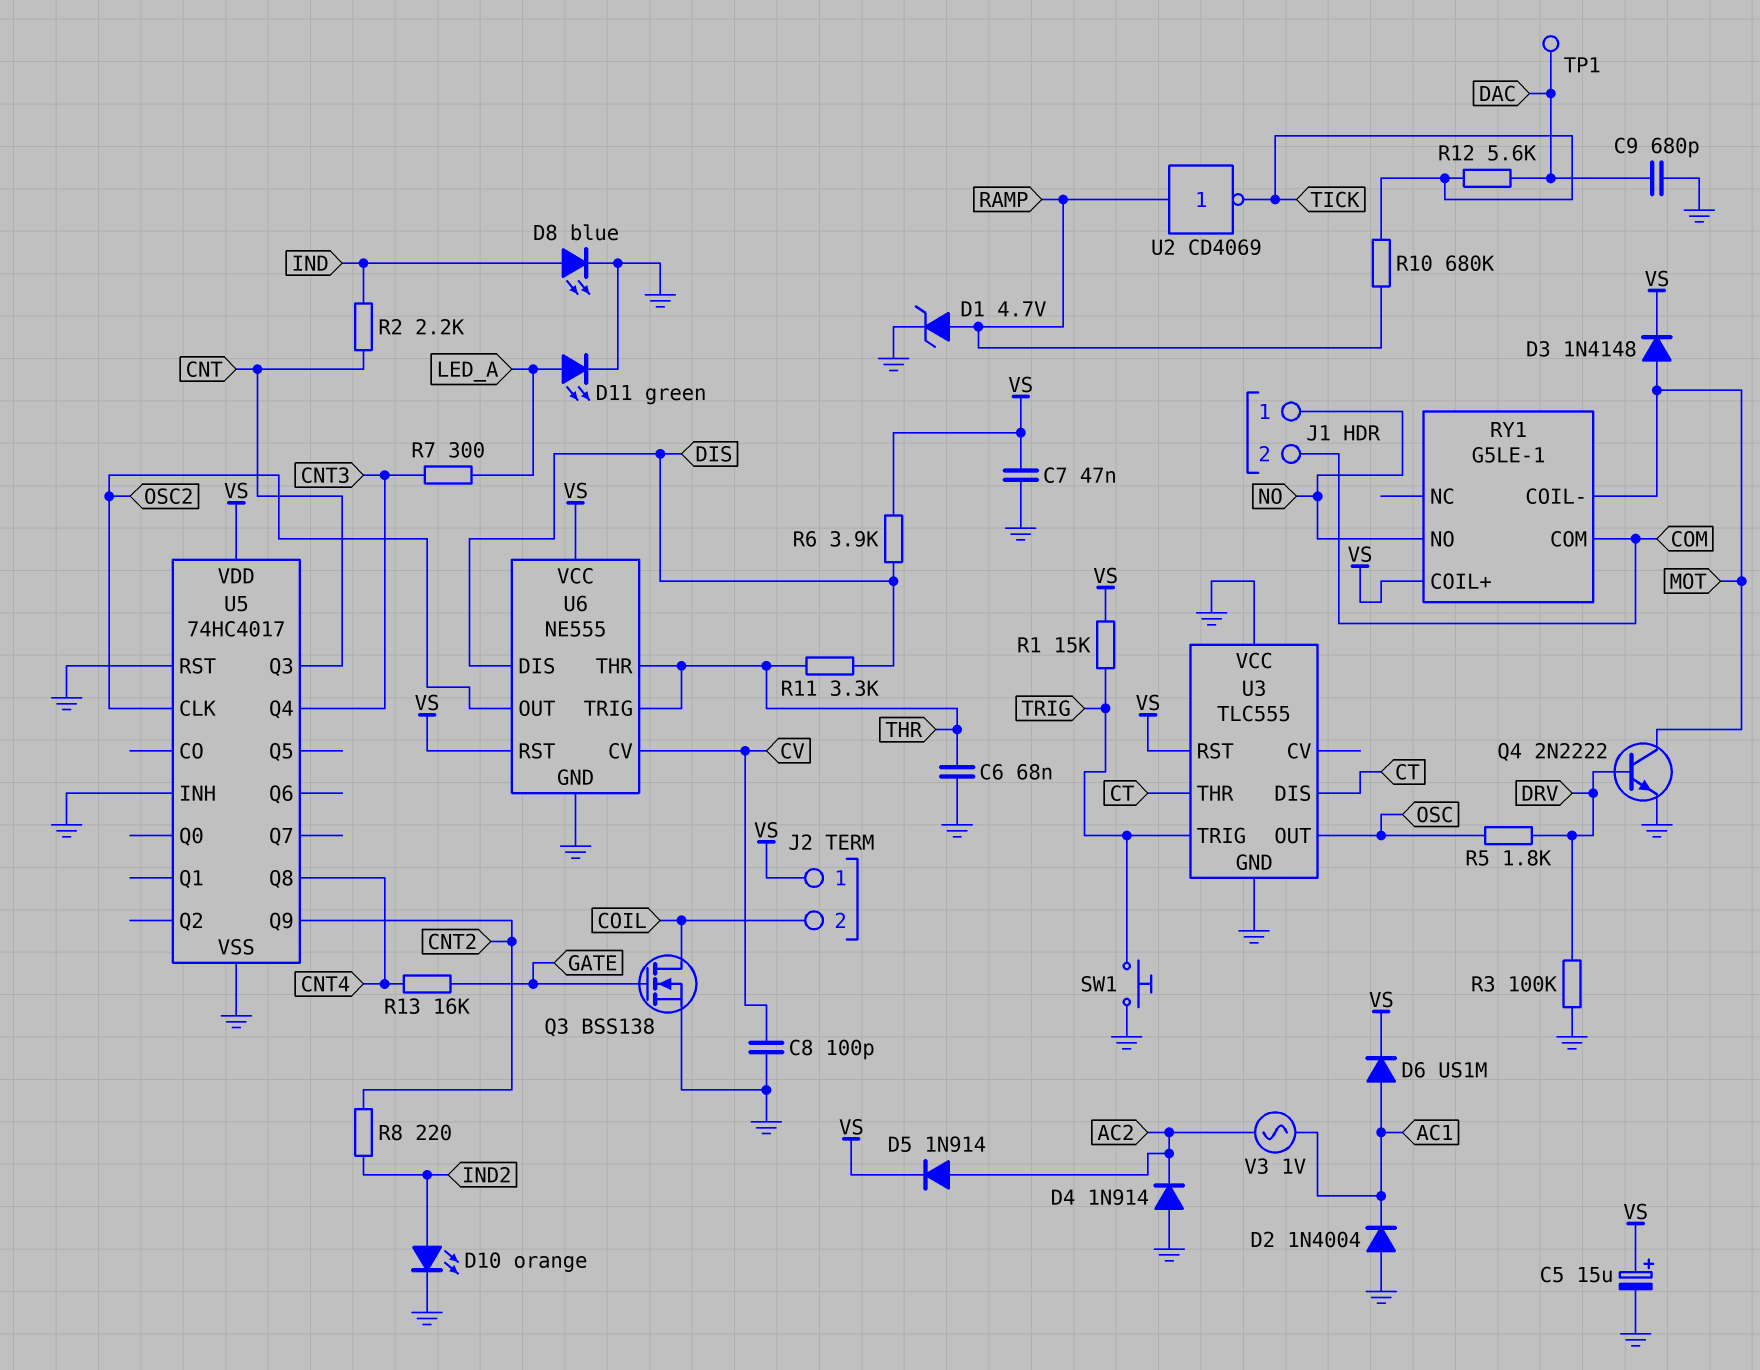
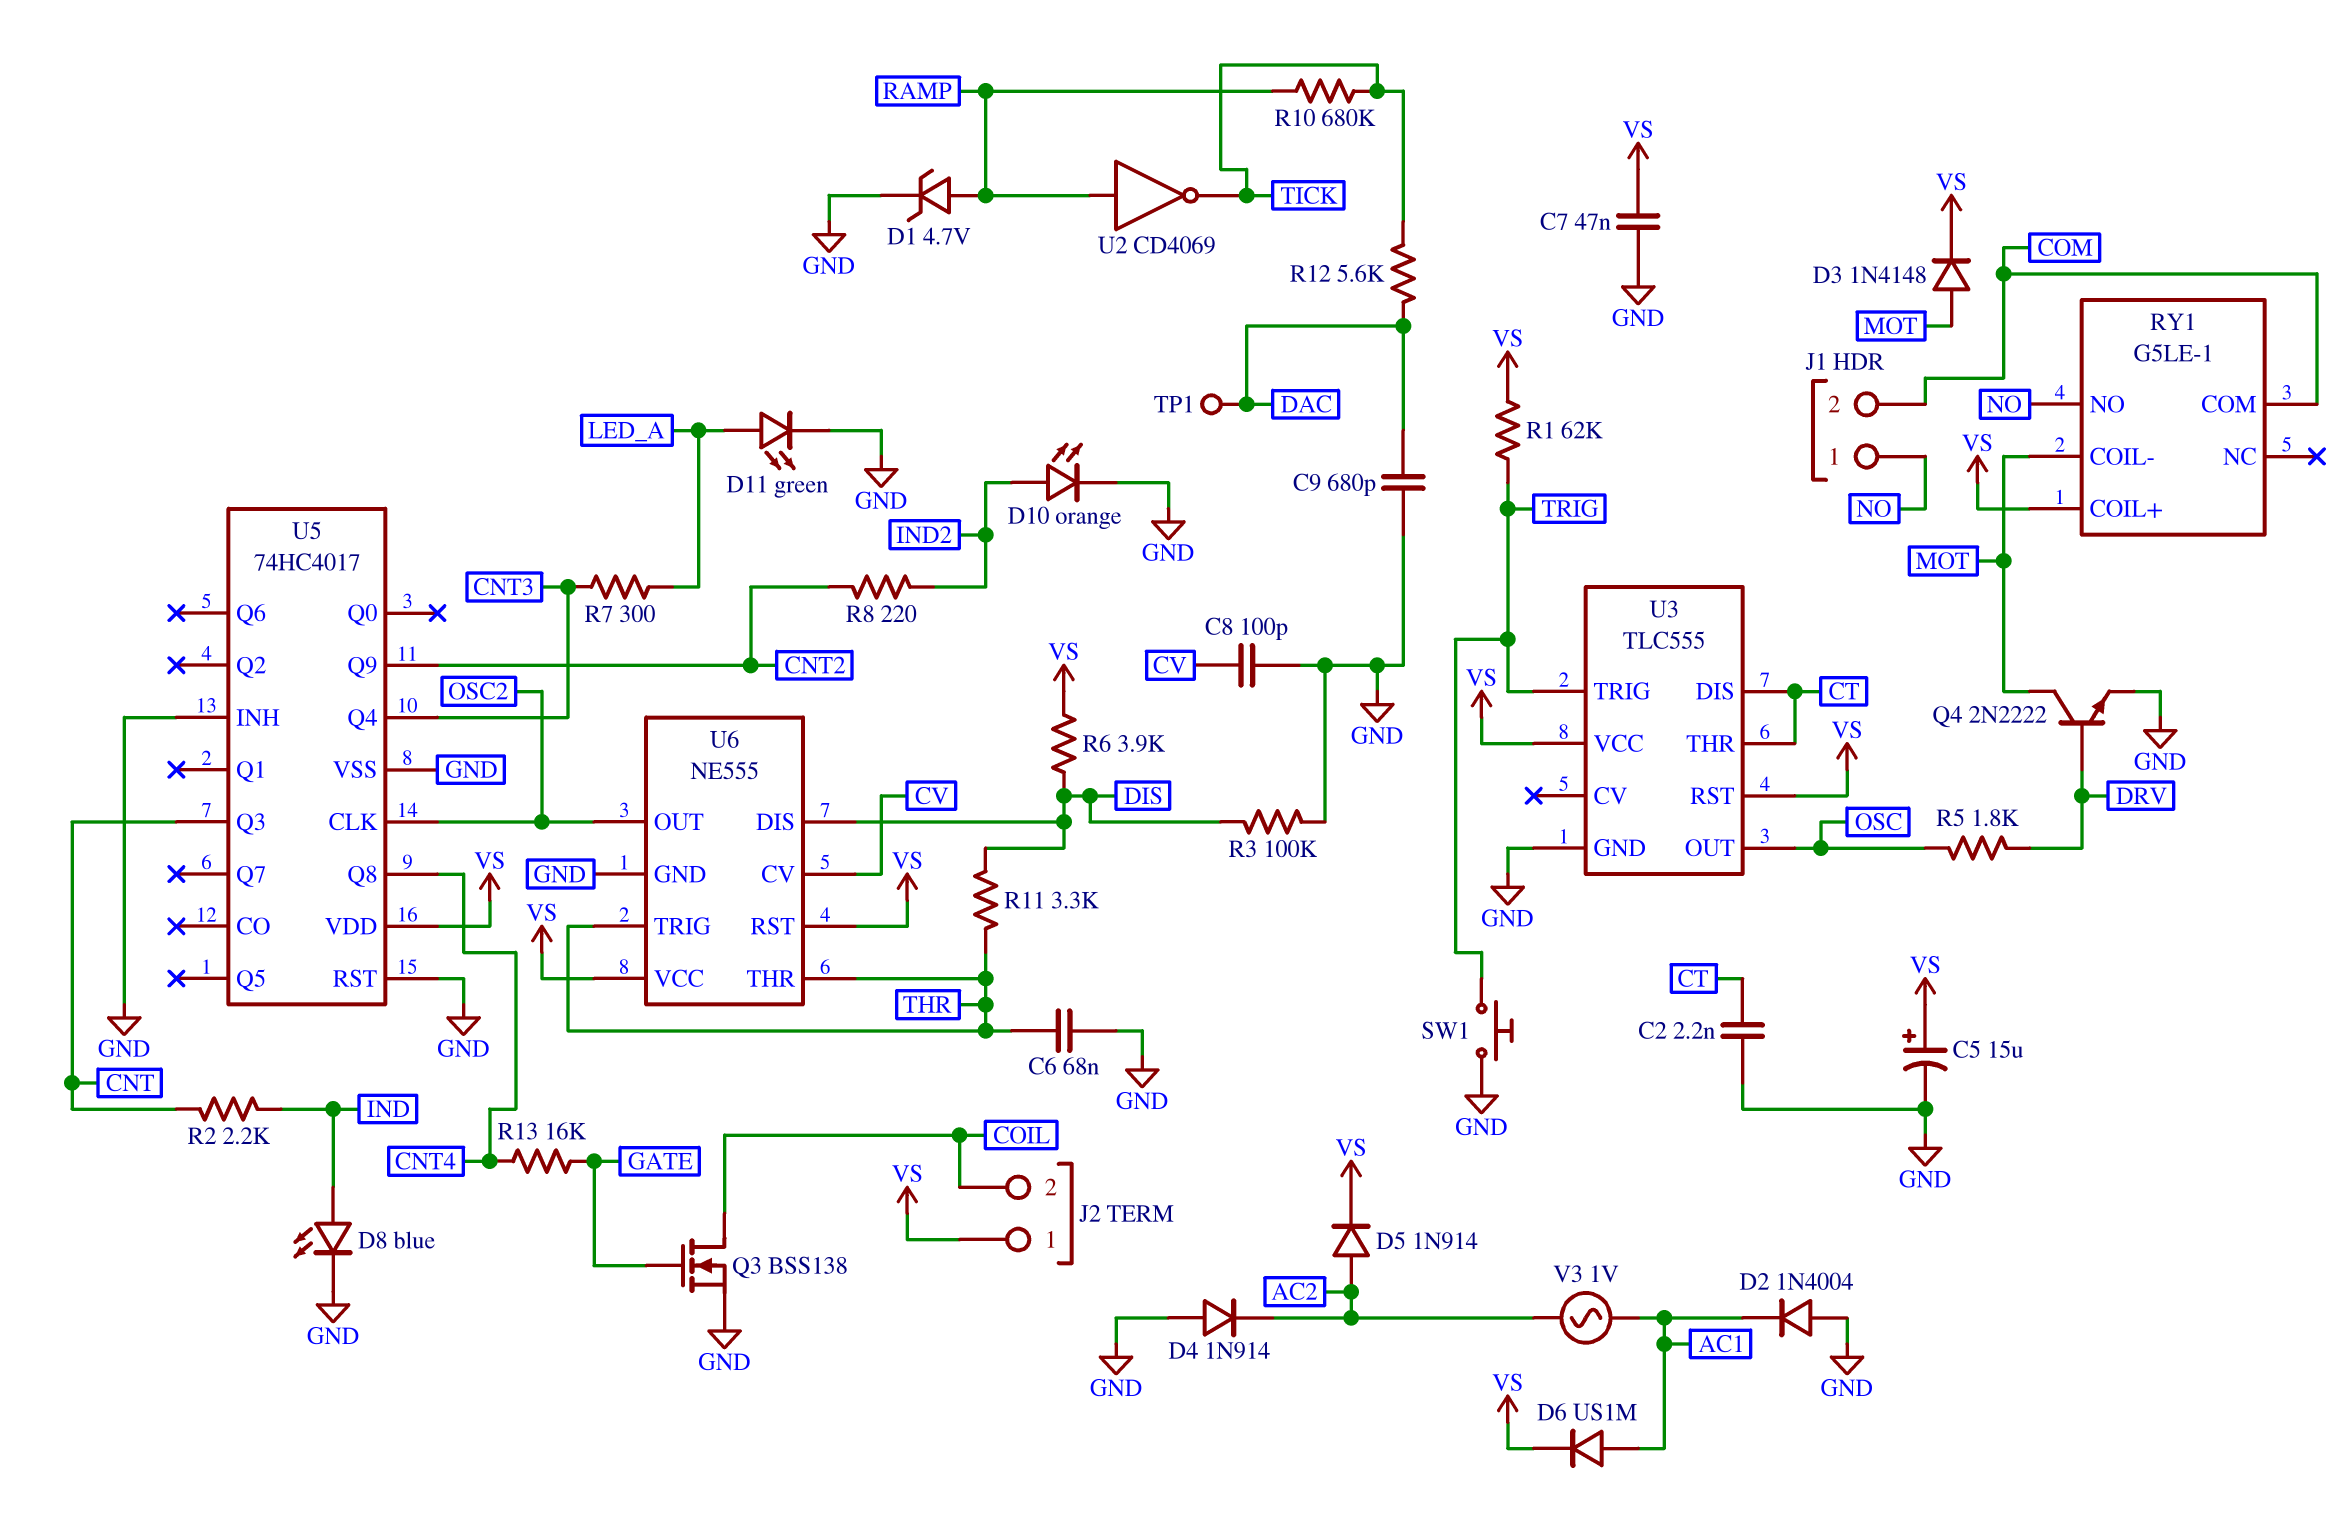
C2: none -> 2.2nF (CT, GND)
R1: 15k (TRIG, VS) -> 62k (TRIG, VS)
R3: 100k (DRV, GND) -> 100k (DIS, GND)
U3 pin VCC: GND -> VS

